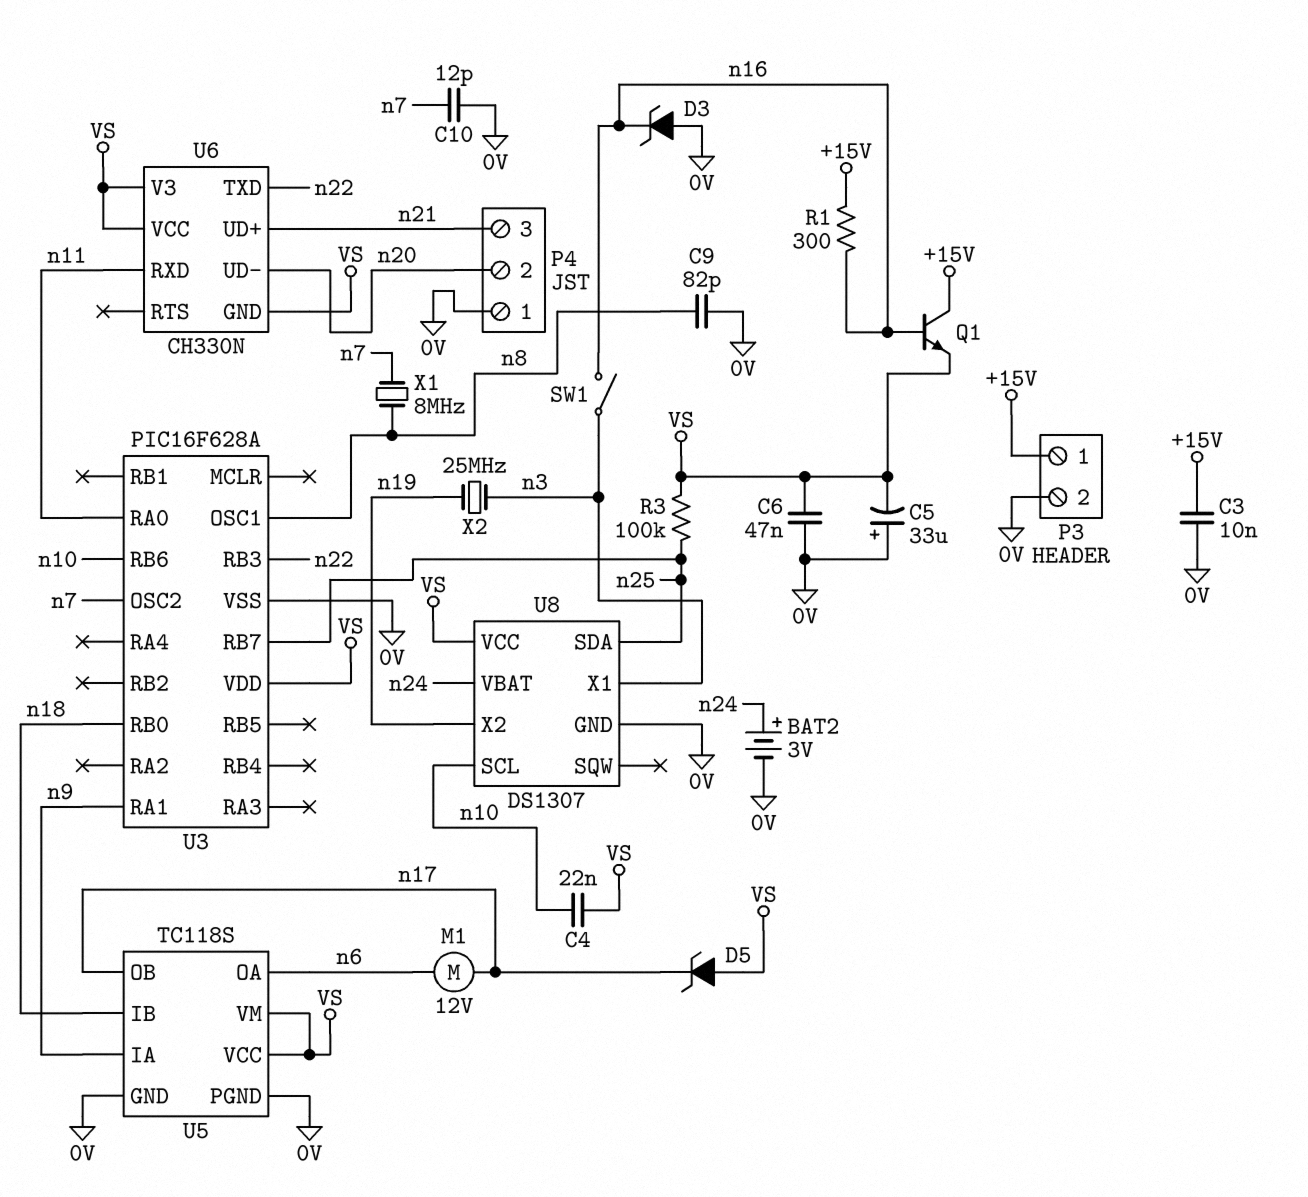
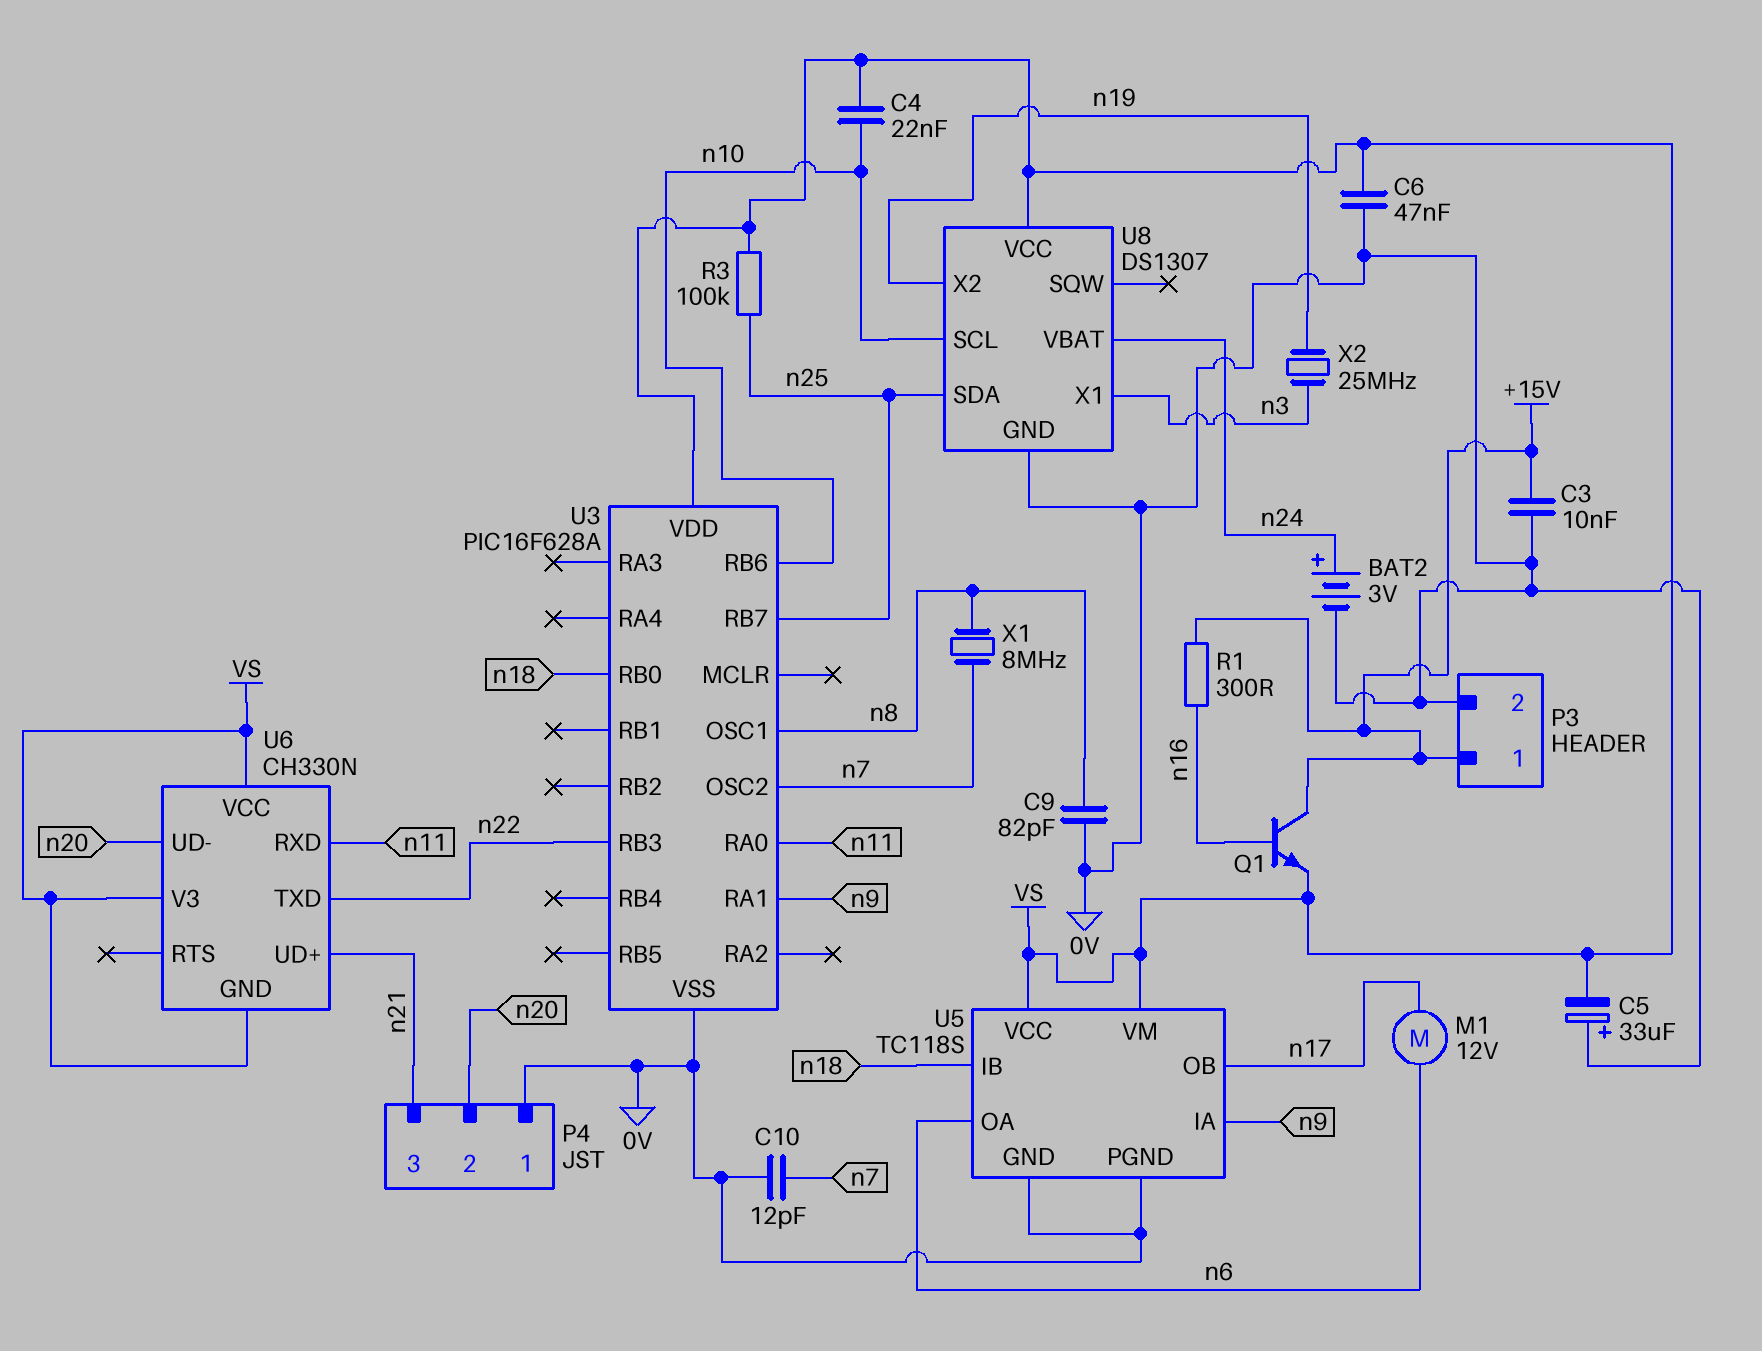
D3: zener (A 0V, K n16) -> none
D5: zener (A VS, K n17) -> none
SW1: switch (n3, n16) -> none

